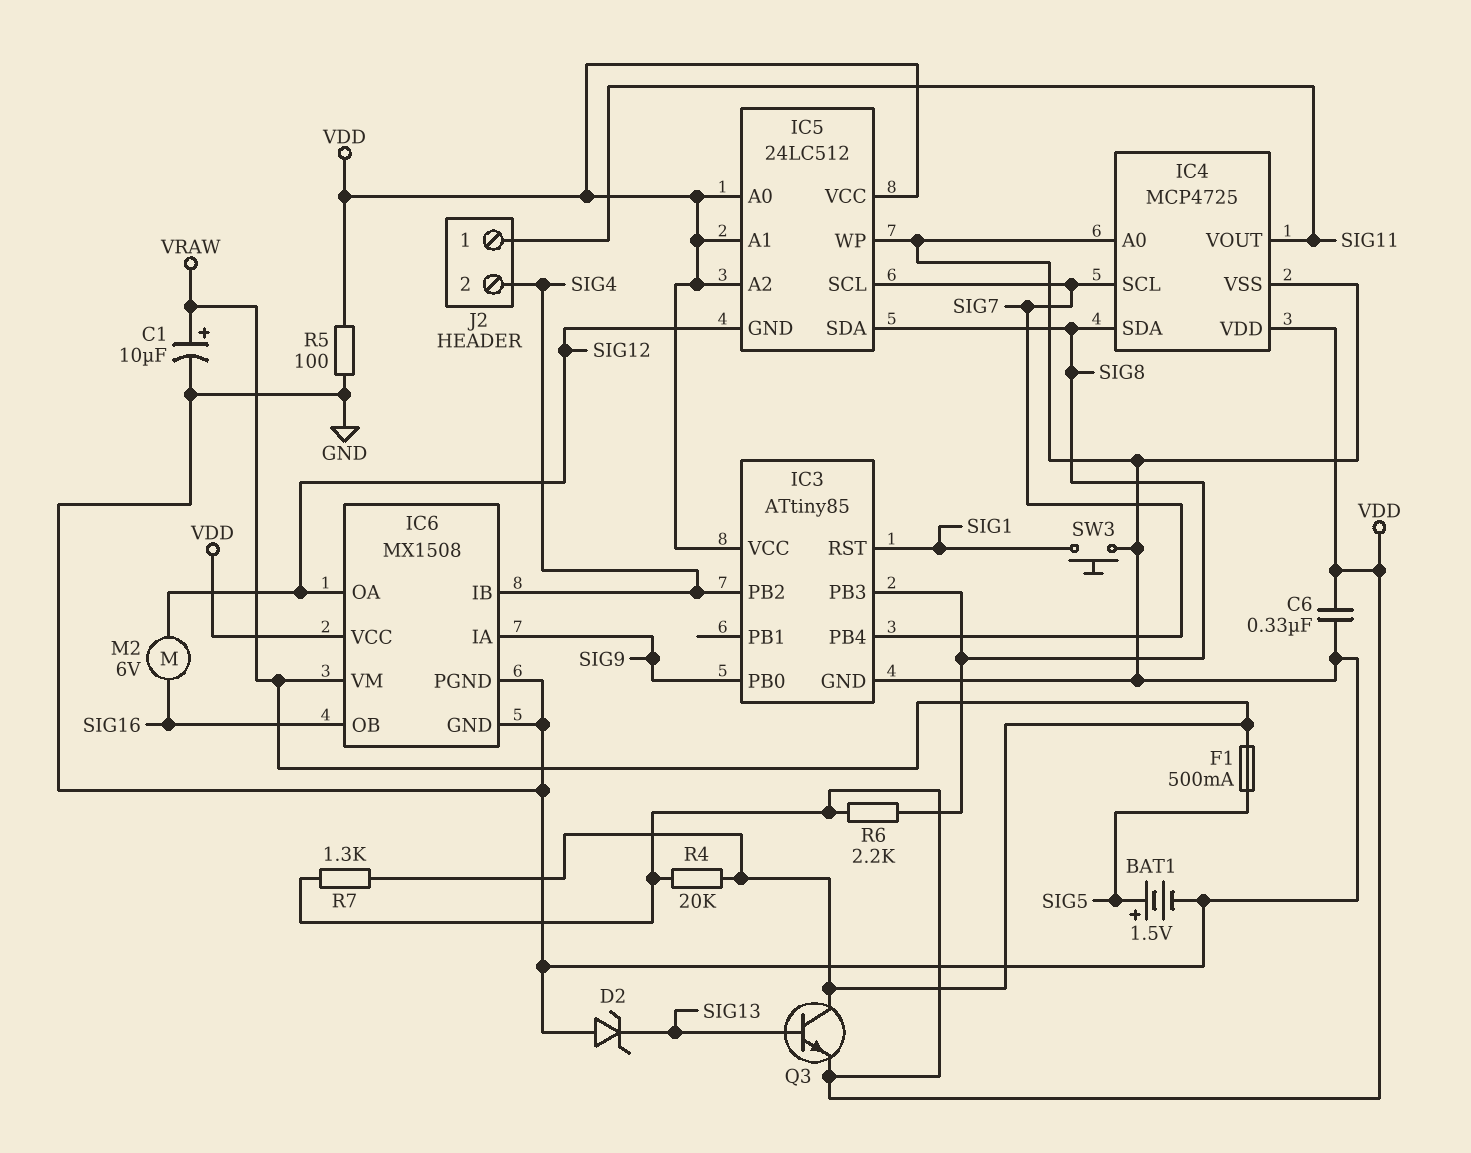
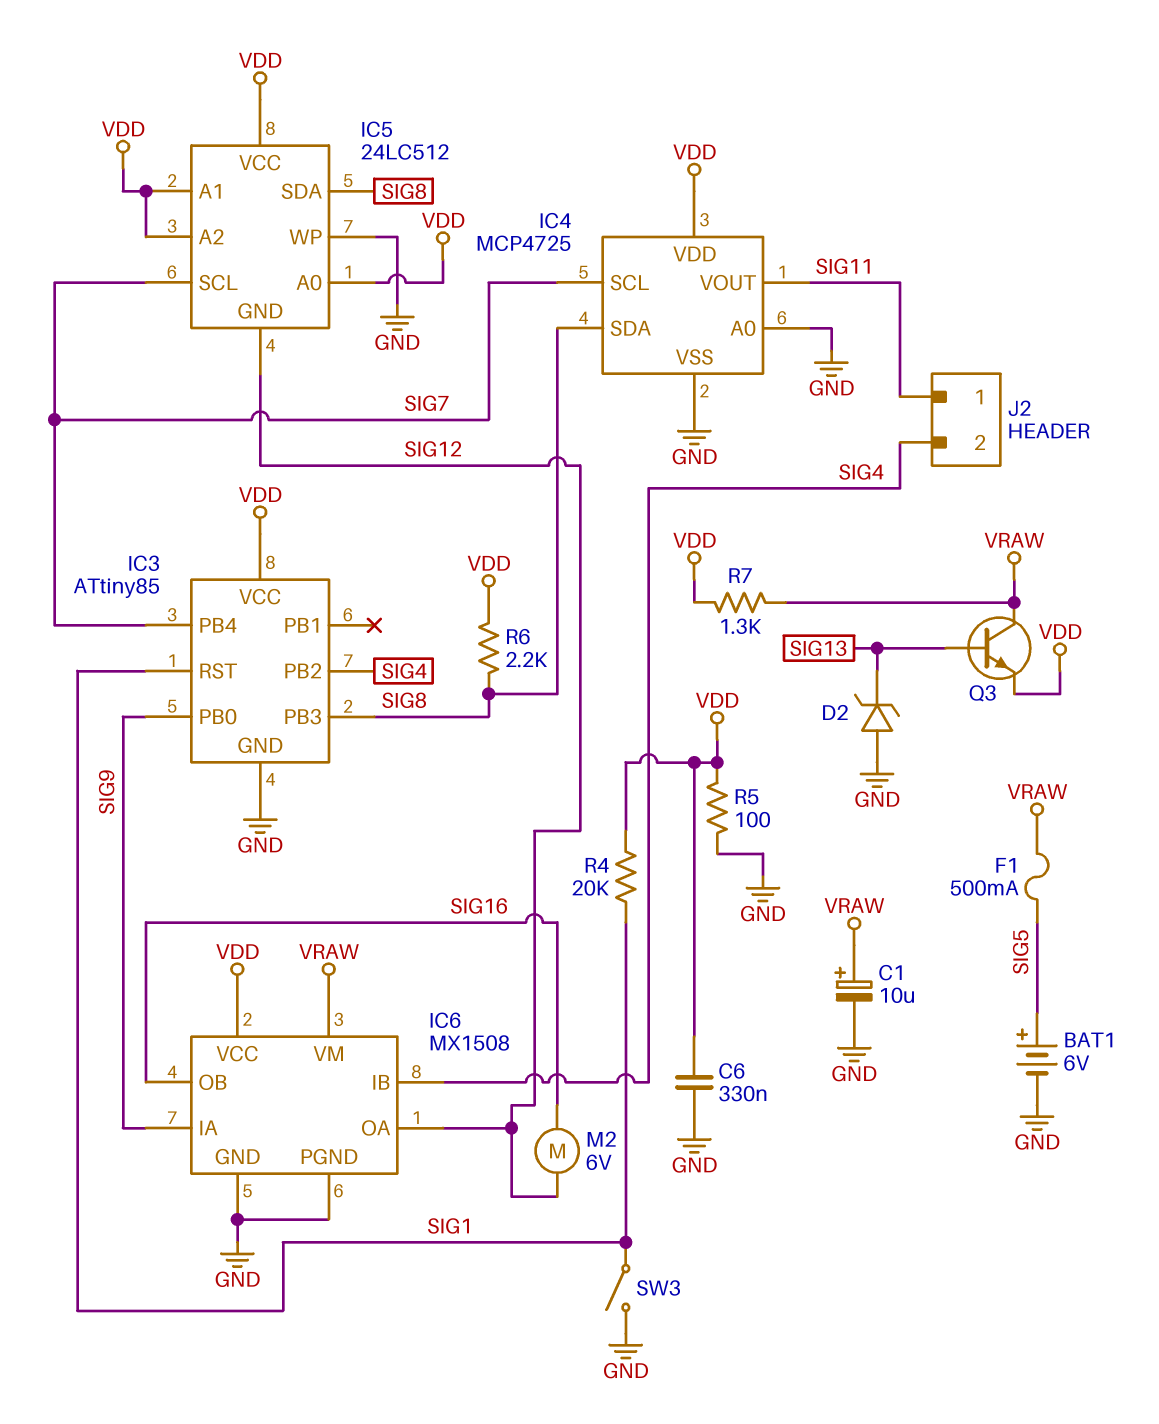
BAT1: 1.5V (plus SIG5, minus GND) -> 6V (plus SIG5, minus GND)
R4: 20k (VDD, VRAW) -> 20k (SIG1, VDD)
SW3: button (GND, SIG1) -> switch (GND, SIG1)

